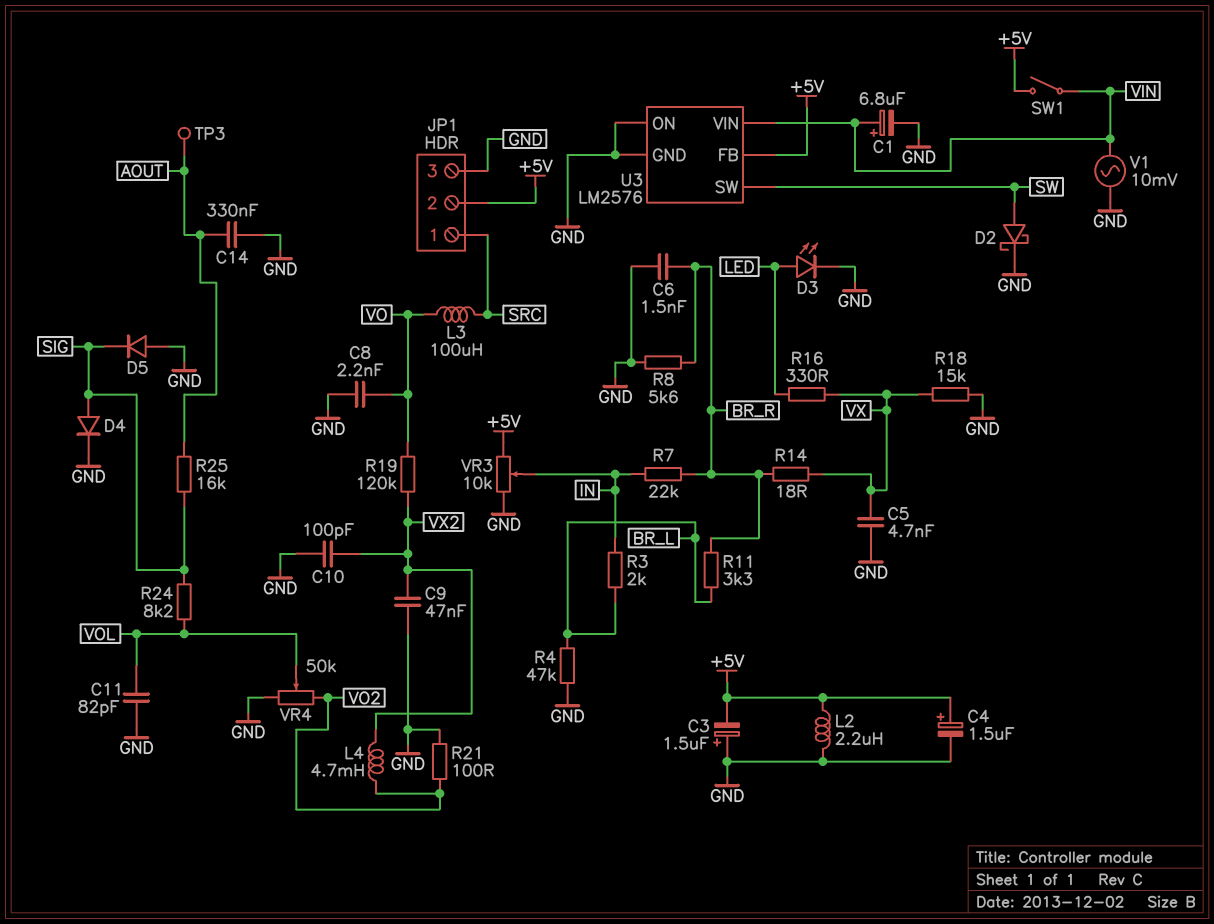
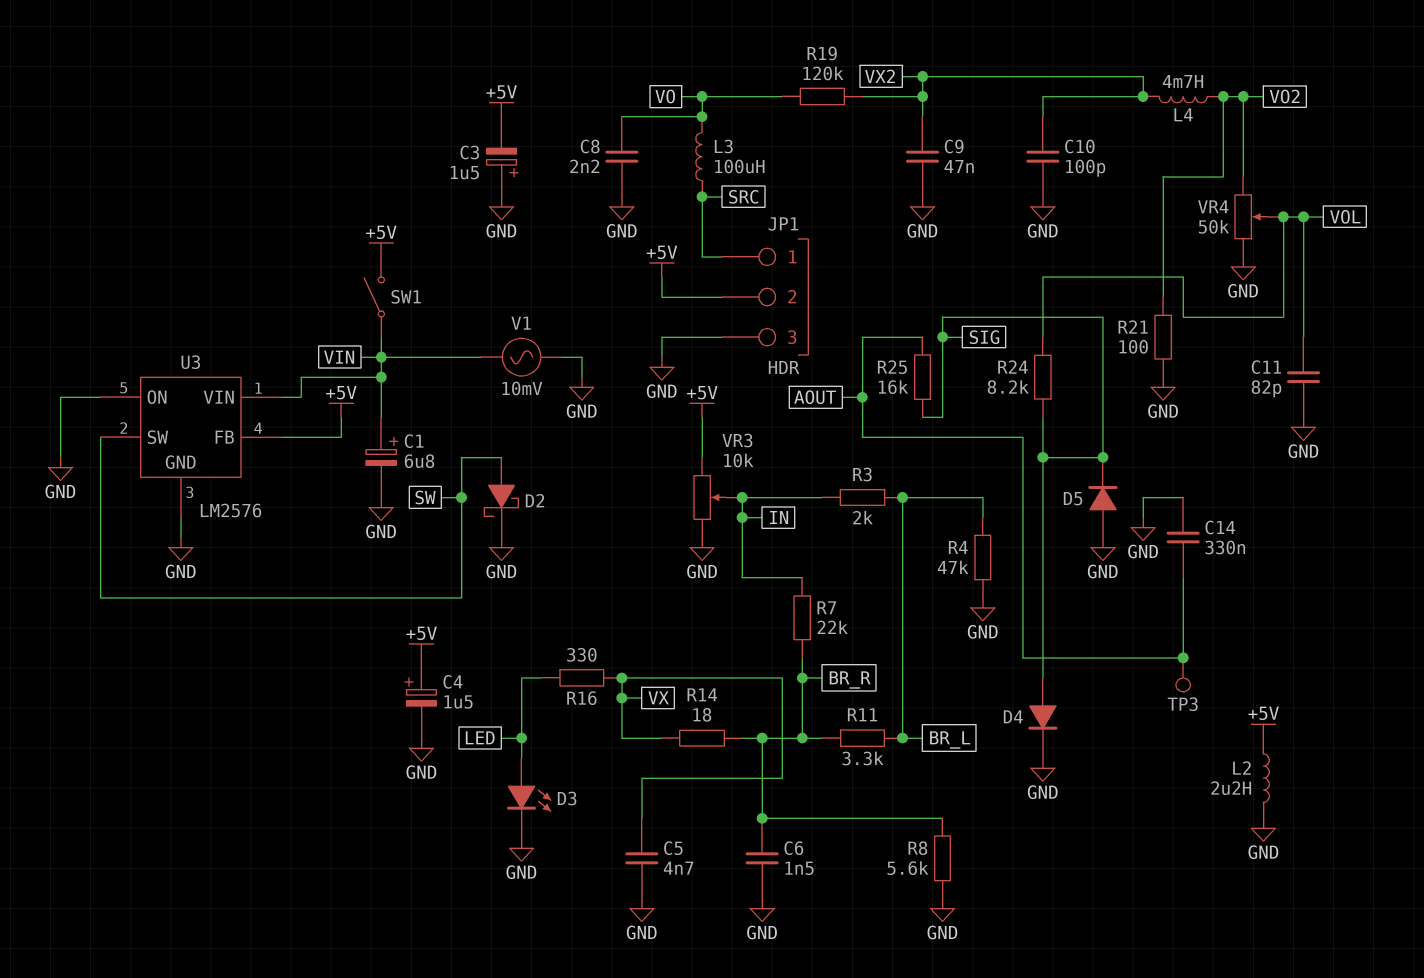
R18: 15k (GND, VX) -> none

